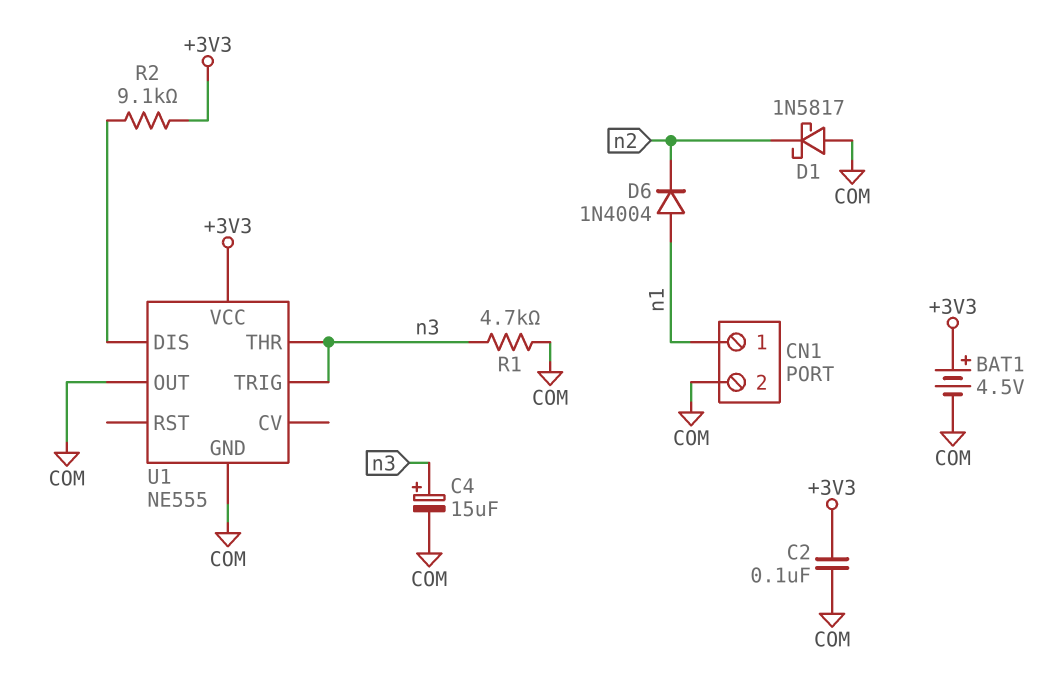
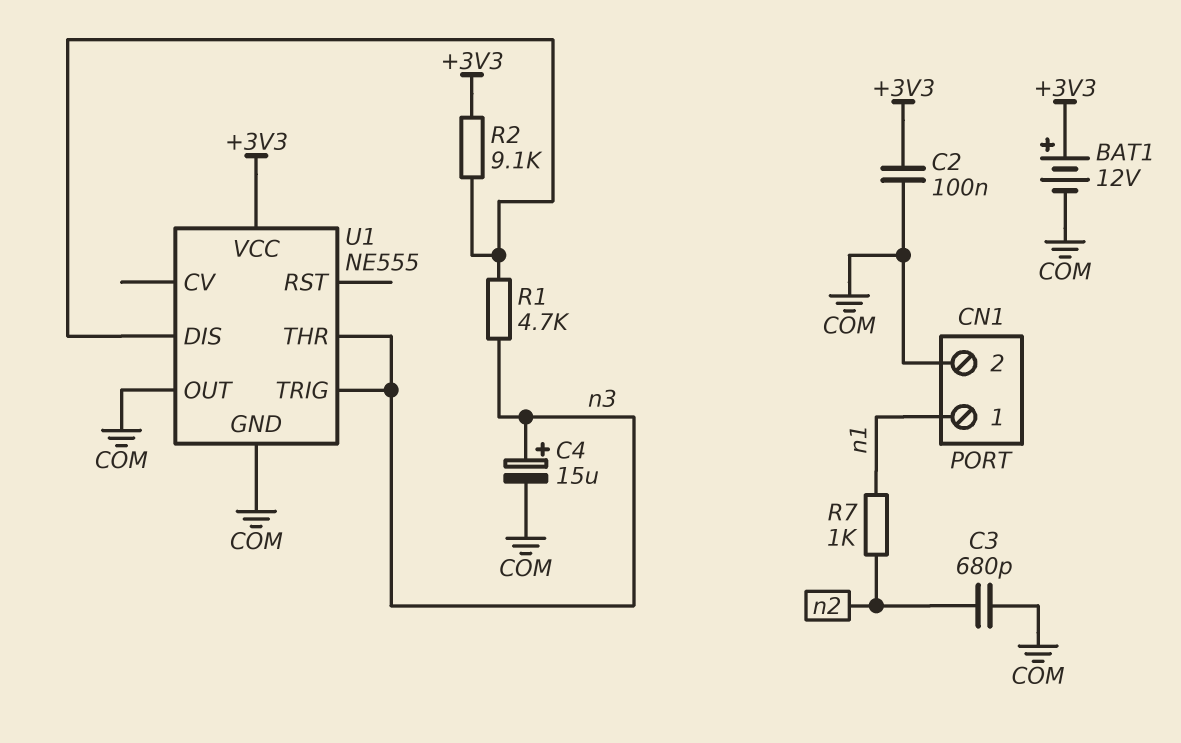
BAT1: 4.5V (plus +3V3, minus COM) -> 12V (plus +3V3, minus COM)
C3: none -> 680pF (COM, n2)
D1: schottky 1N5817 (A COM, K n2) -> none
D6: diode 1N4004 (A n1, K n2) -> none
R1: 4.7k (COM, n3) -> 4.7k (U1/DIS, n3)
R7: none -> 1k (n1, n2)

